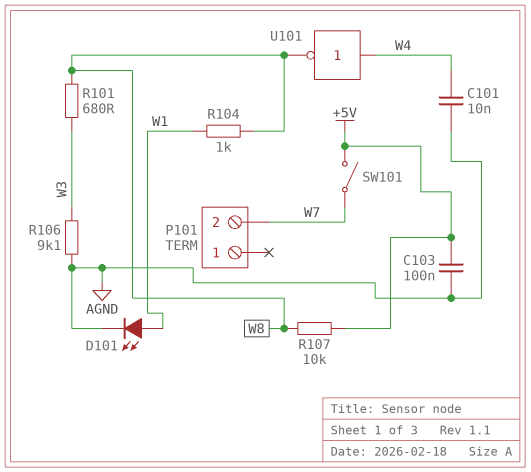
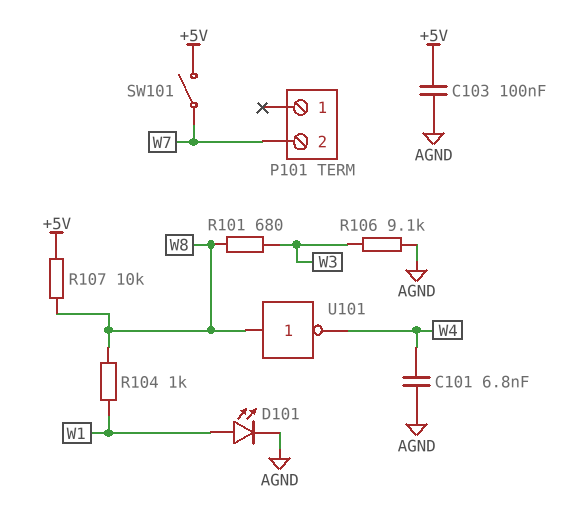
C101: 10nF (AGND, W4) -> 6.8nF (AGND, W4)
U101: NOT (in W4, out W8) -> NOT (in W8, out W4)

